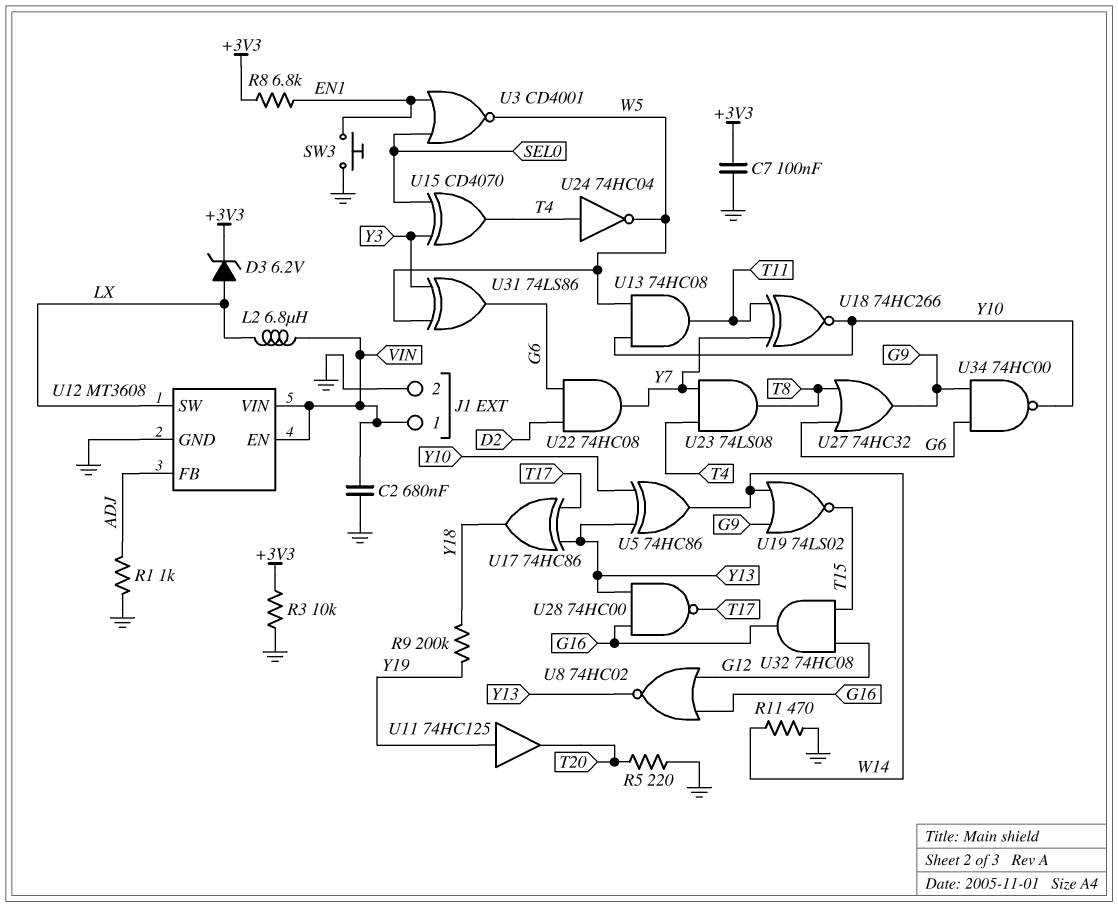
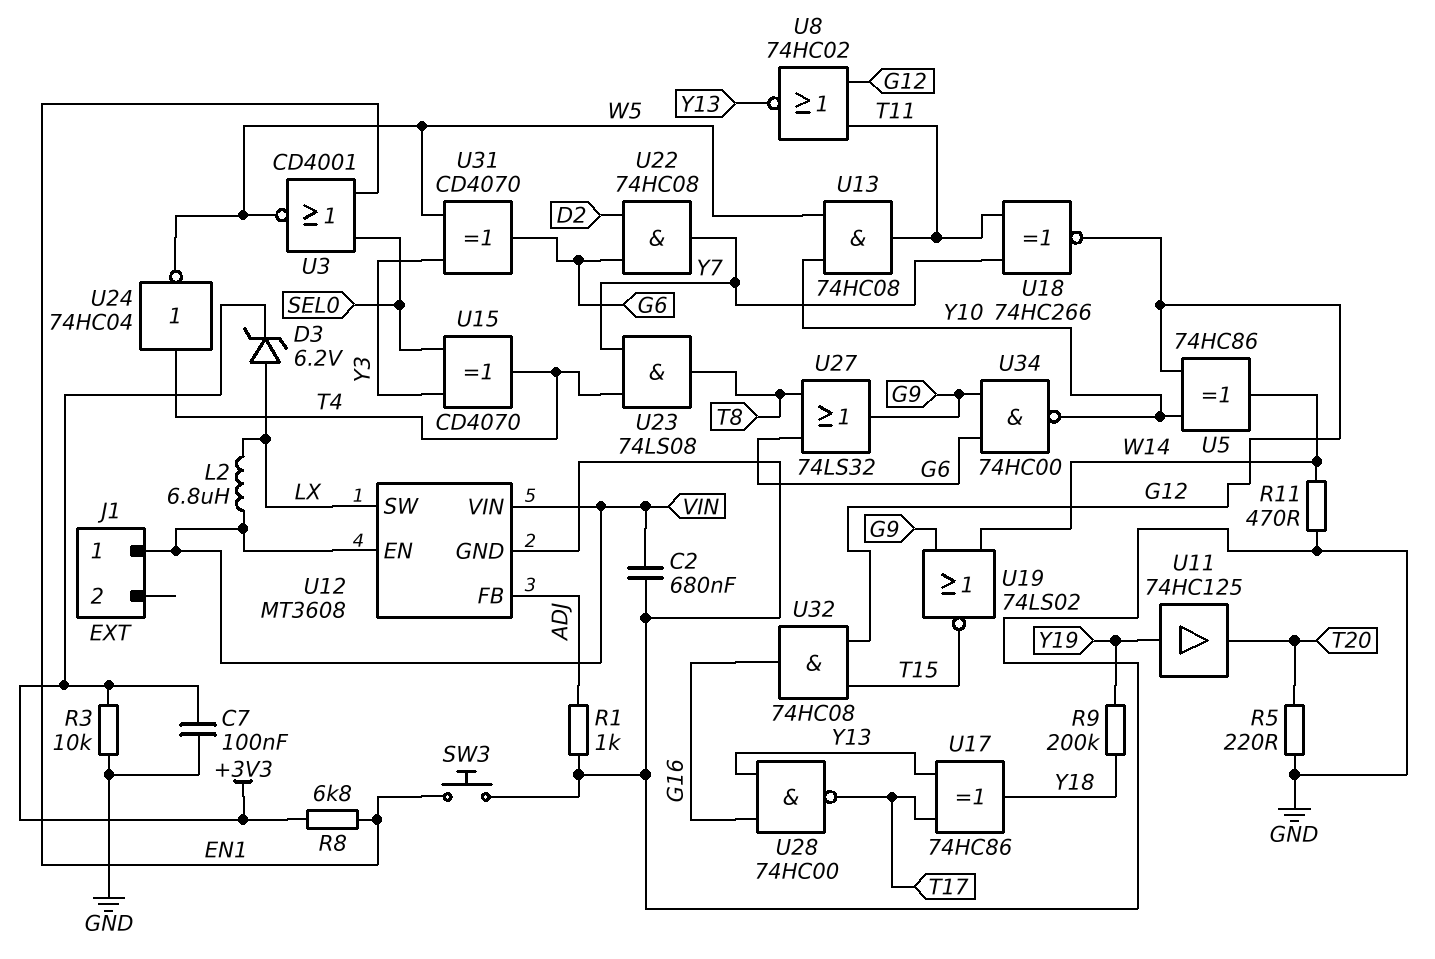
J1 pin 2: GND -> none
U5: XOR 74HC86 (in Y10, in Y13, out W14) -> XOR 74HC86 (in G12, in Y10, out W14)
U8: NOR 74HC02 (in G12, in G16, out Y13) -> NOR 74HC02 (in G12, in T11, out Y13)
U18: XNOR 74HC266 (in T11, in Y7, out Y10) -> XNOR 74HC266 (in T11, in Y7, out G12)
U27: OR 74HC32 (in G6, in T8, out G9) -> OR 74LS32 (in G6, in T8, out G9)
U31: XOR 74LS86 (in W5, in Y3, out G6) -> XOR CD4070 (in W5, in Y3, out G6)

